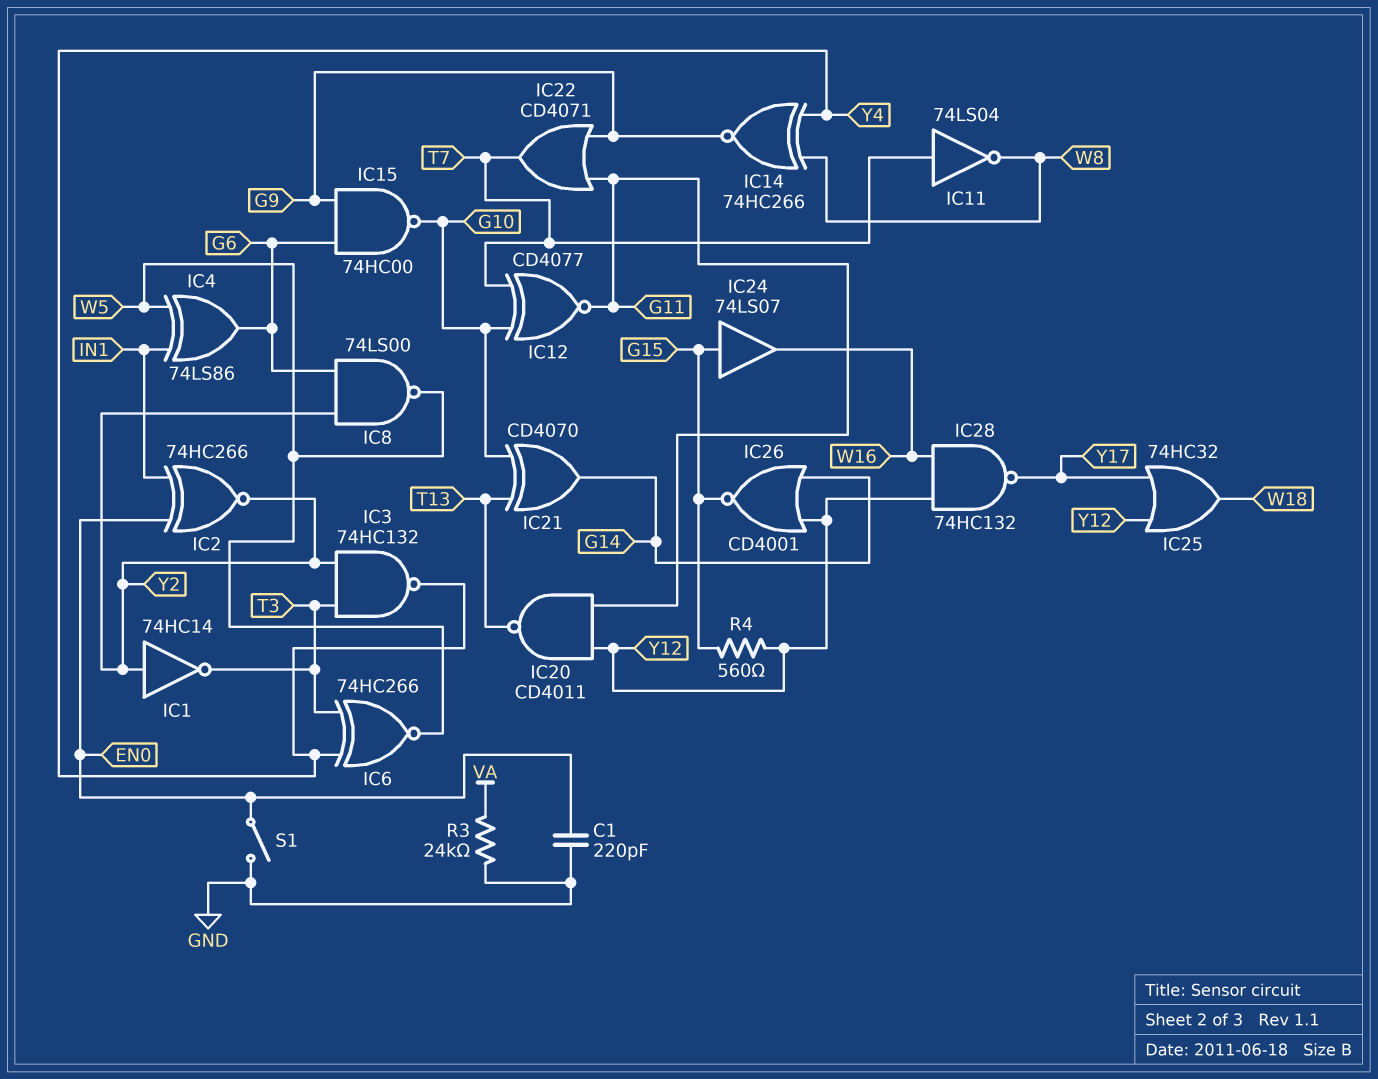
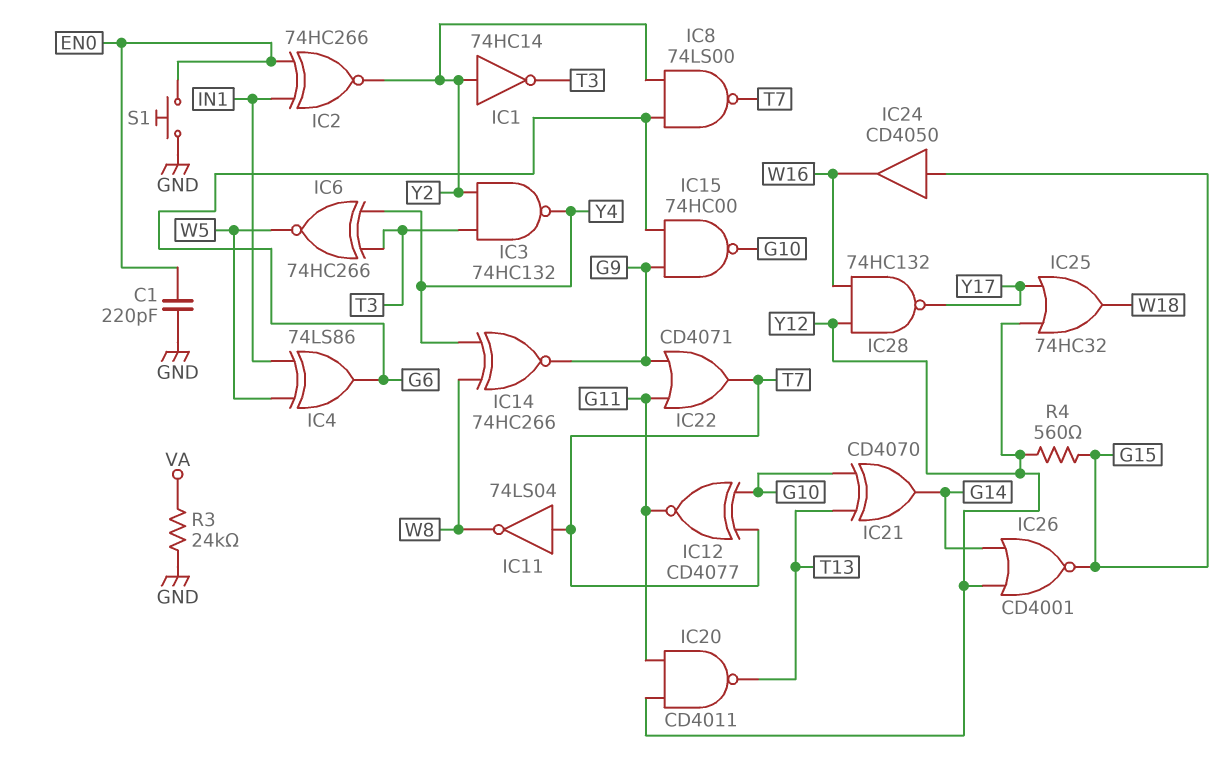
IC8: NAND 74LS00 (in G6, in Y2, out W5) -> NAND 74LS00 (in G6, in Y2, out T7)
IC24: buffer 74LS07 (in G15, out W16) -> buffer CD4050 (in G15, out W16)
S1: switch (EN0, GND) -> button (EN0, GND)

